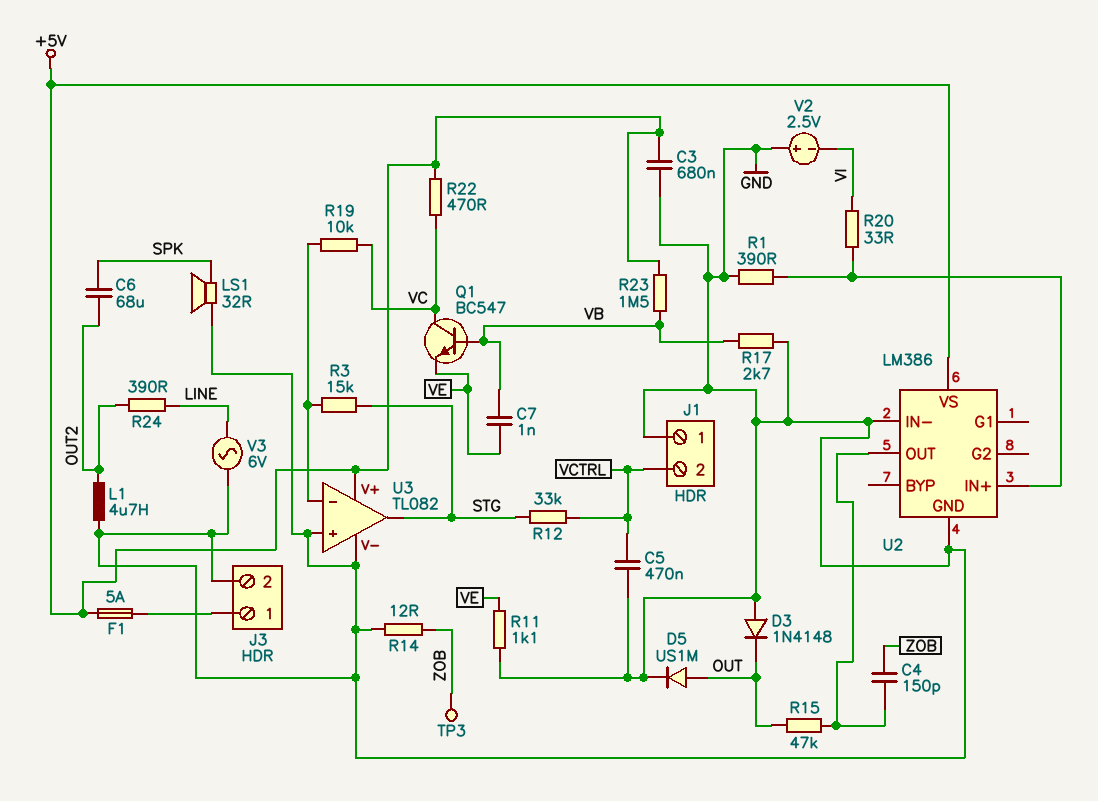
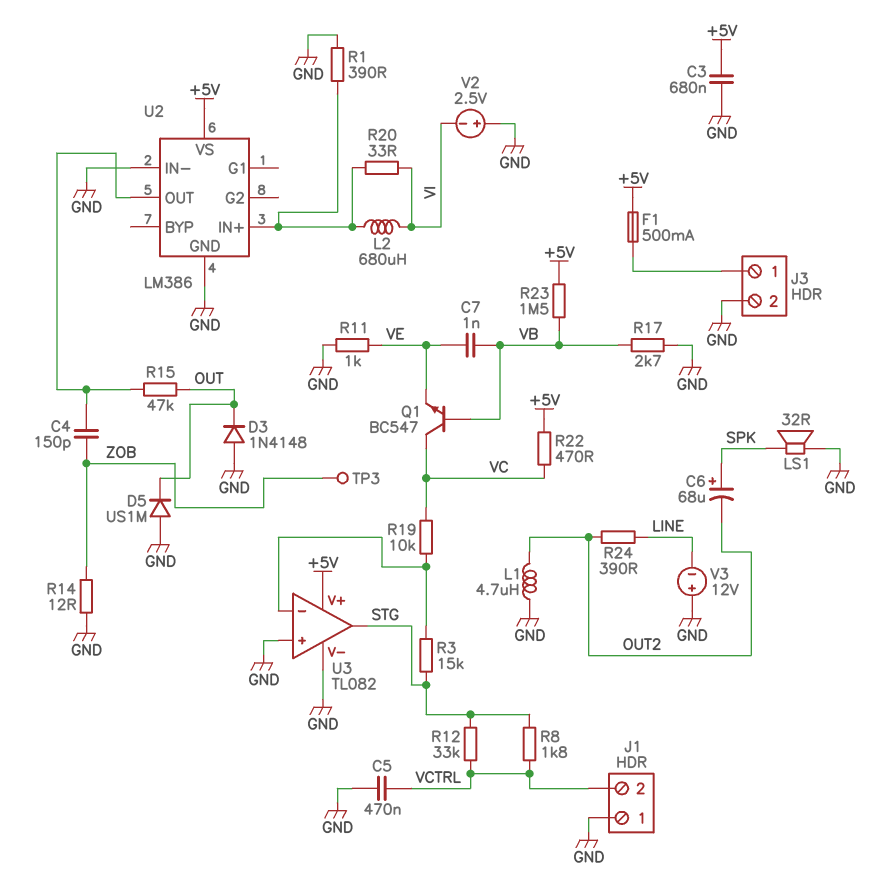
C6: 68uF (OUT2, SPK) -> 68uF (plus SPK, minus OUT2)
D5: diode US1M (A OUT, K GND) -> diode US1M (A GND, K OUT)
F1: 5A (+5V, J3/1) -> 500mA (+5V, J3/1)
L2: none -> 680uH (U2/IN+, VI)
R8: none -> 1.8k (STG, VCTRL)
R11: 1.1k (GND, VE) -> 1k (GND, VE)
V3: AC 6V (GND, LINE) -> 12V (plus GND, minus LINE)

